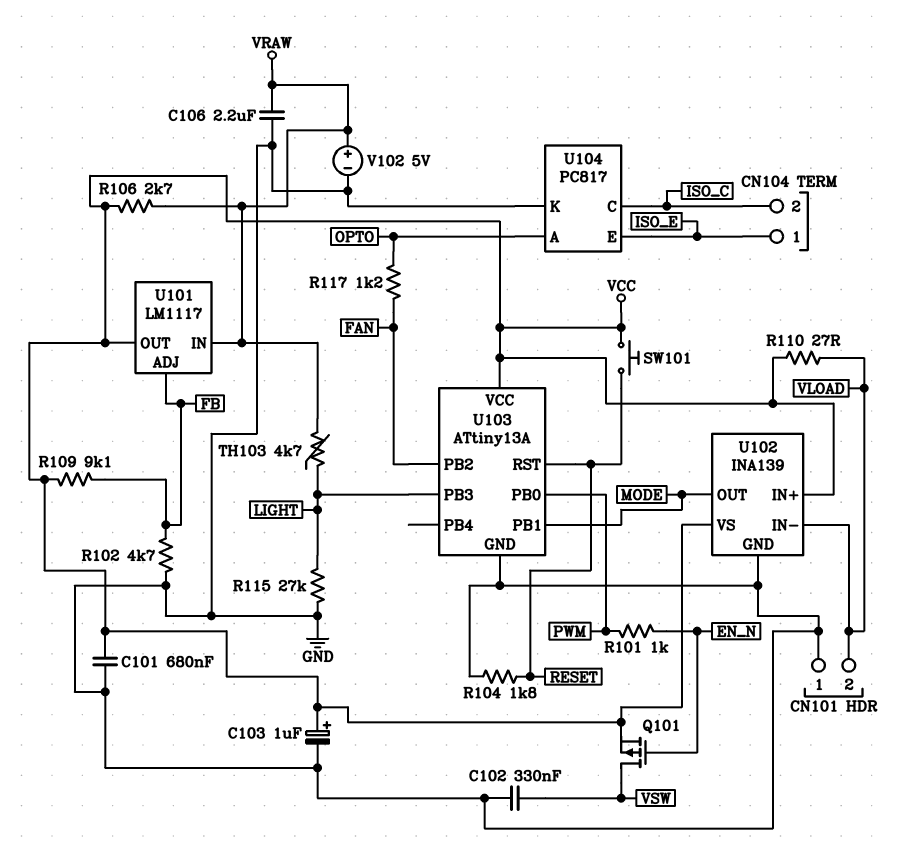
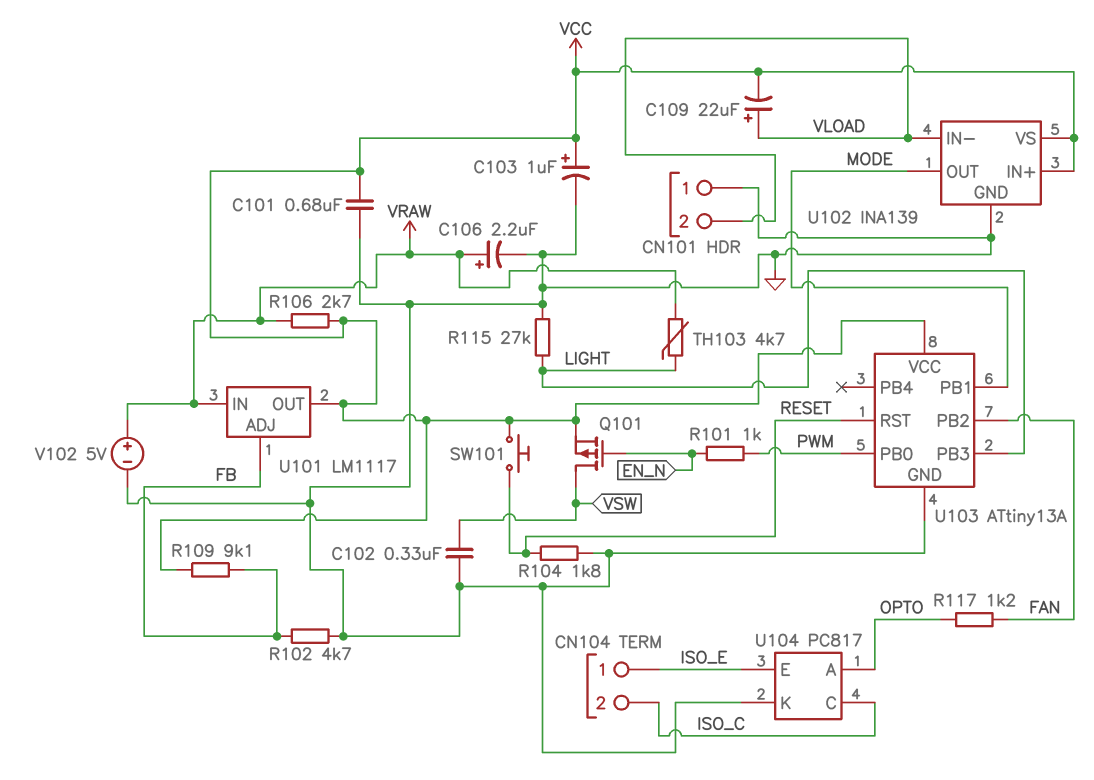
C106: 2.2uF (GND, VRAW) -> 2.2uF (plus VRAW, minus GND)
C109: none -> 22uF (plus VLOAD, minus VCC)
R110: 27 (VCC, VLOAD) -> none

